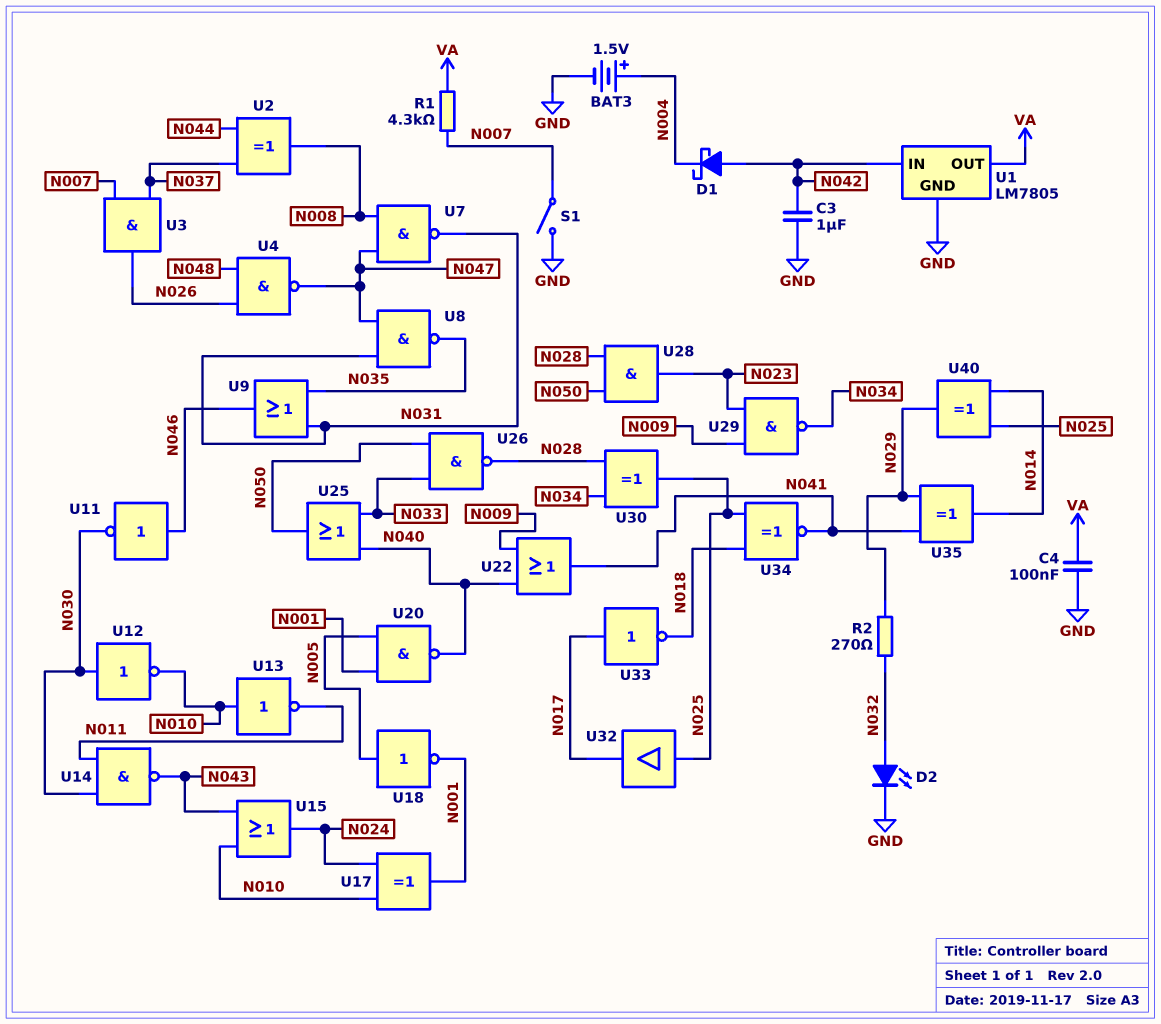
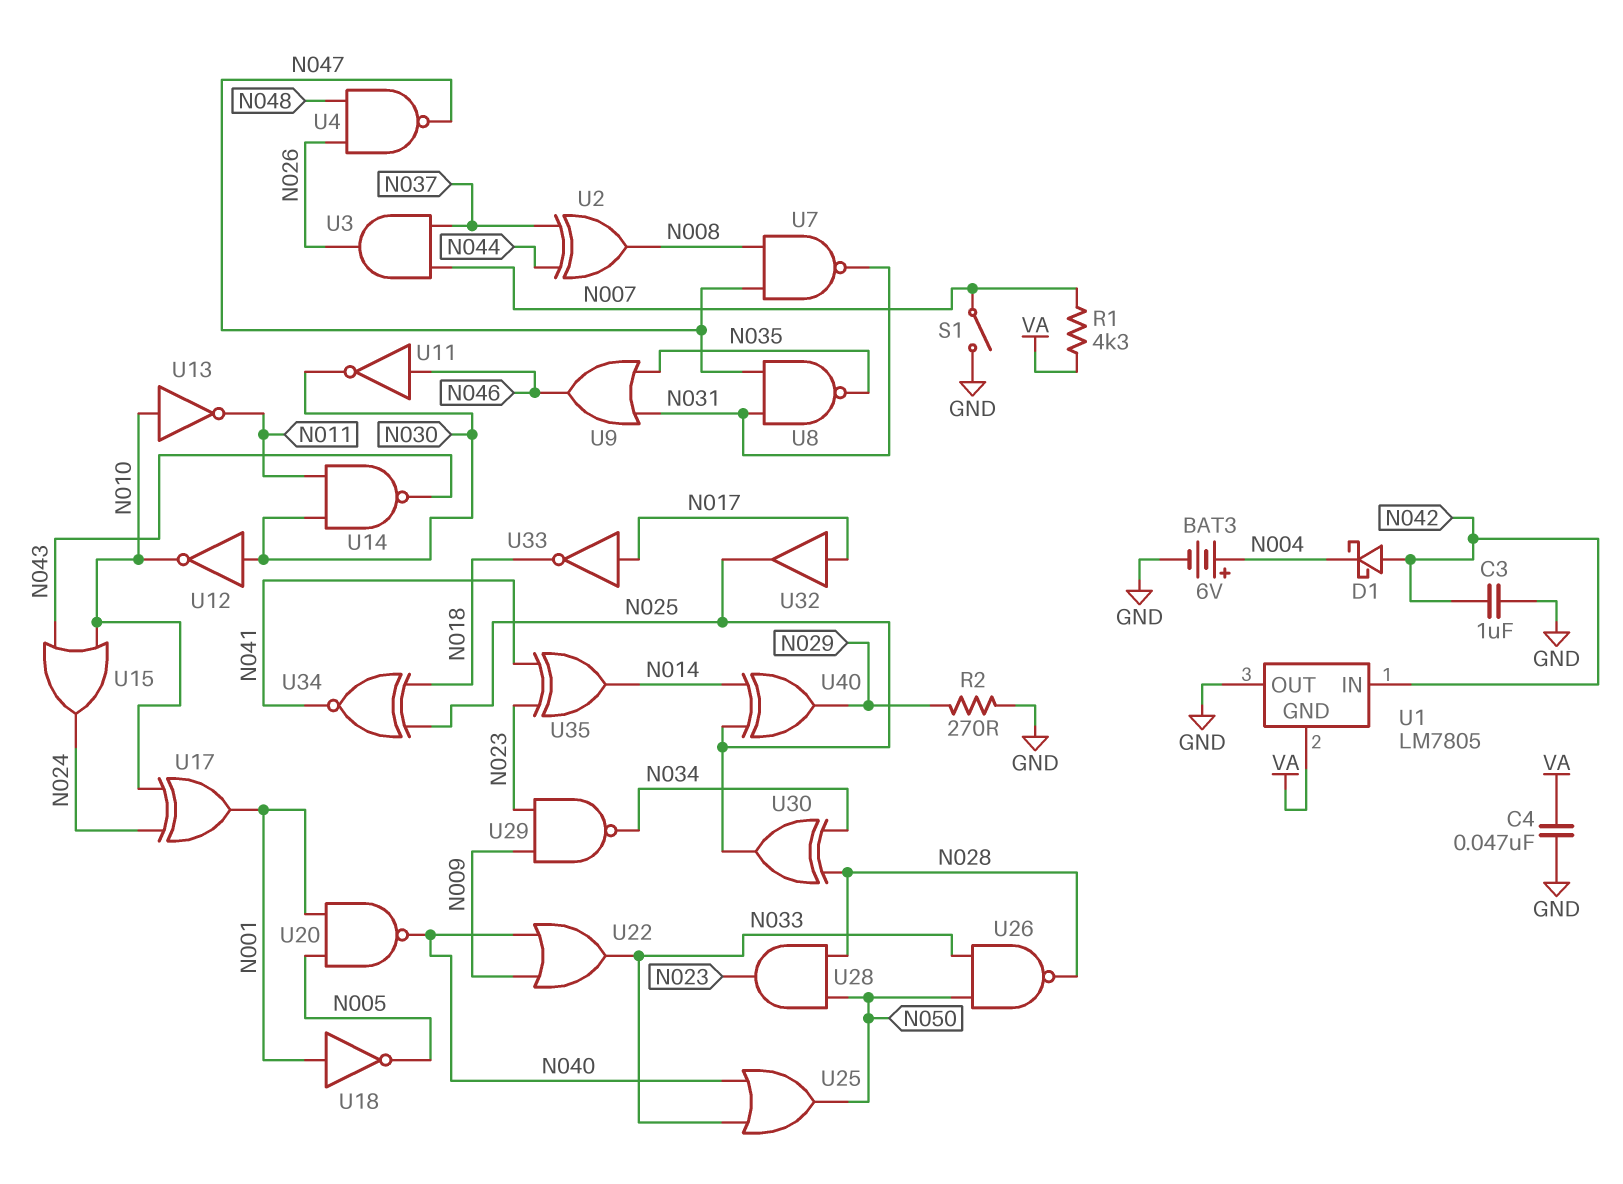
BAT3: 1.5V (plus N004, minus GND) -> 6V (plus N004, minus GND)
C4: 100nF (GND, VA) -> 47nF (GND, VA)
D2: LED (A N032, K GND) -> none
R2: 270 (N029, N032) -> 270 (GND, N029)
U1 pin GND: GND -> VA
U1 pin OUT: VA -> GND
U18: NOT (in N005, out N001) -> NOT (in N001, out N005)
U22: OR (in N009, in N040, out N041) -> OR (in N009, in N040, out N033)
U32: buffer (in N025, out N017) -> buffer (in N017, out N025)
U35: XOR (in N029, in N041, out N014) -> XOR (in N023, in N041, out N014)

